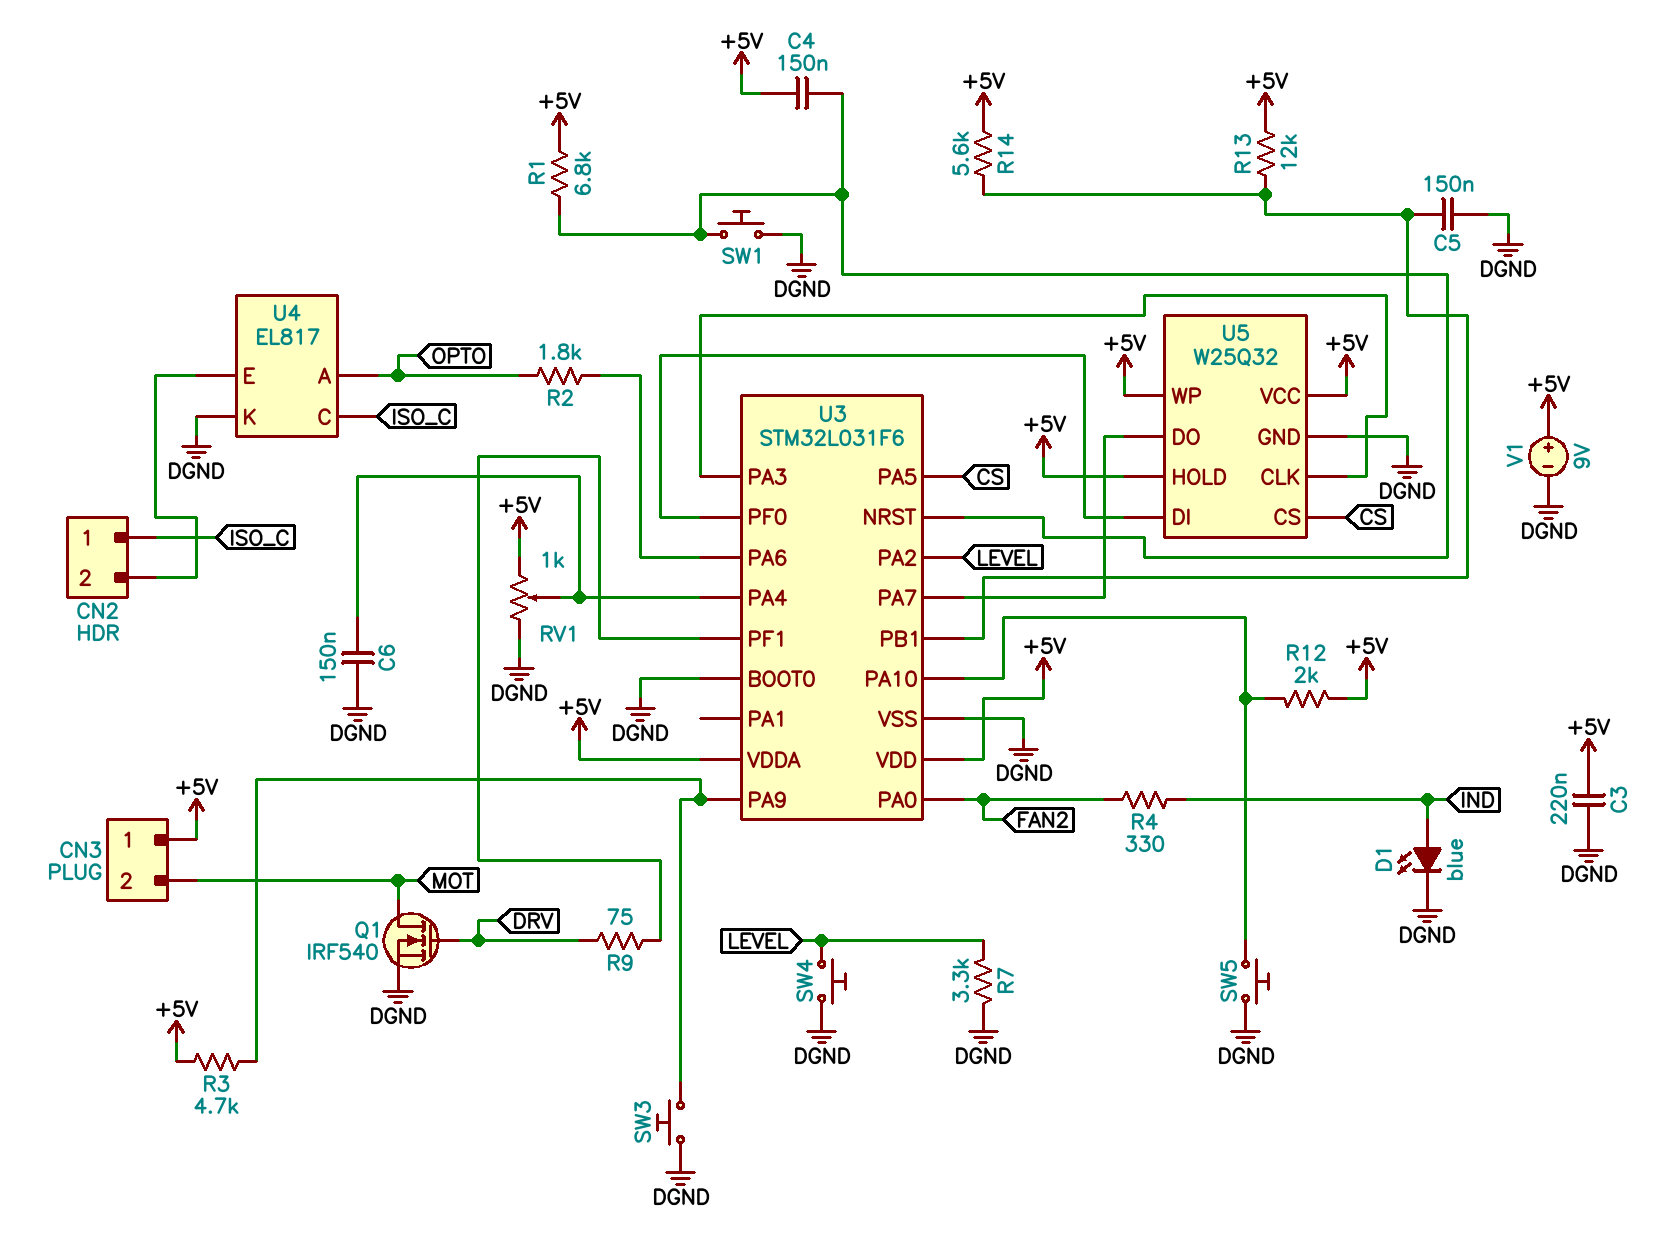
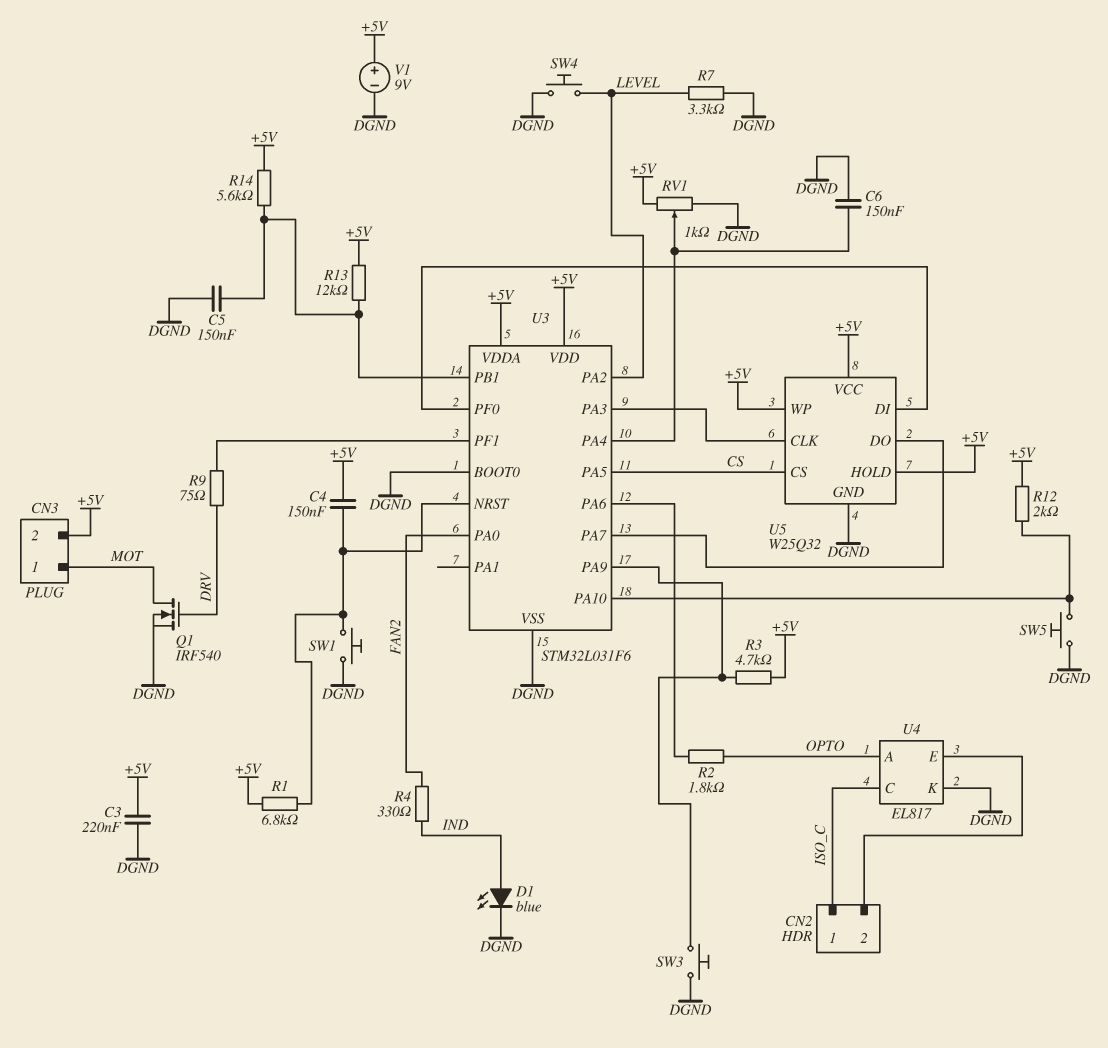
CN3 pin 1: +5V -> MOT
CN3 pin 2: MOT -> +5V

